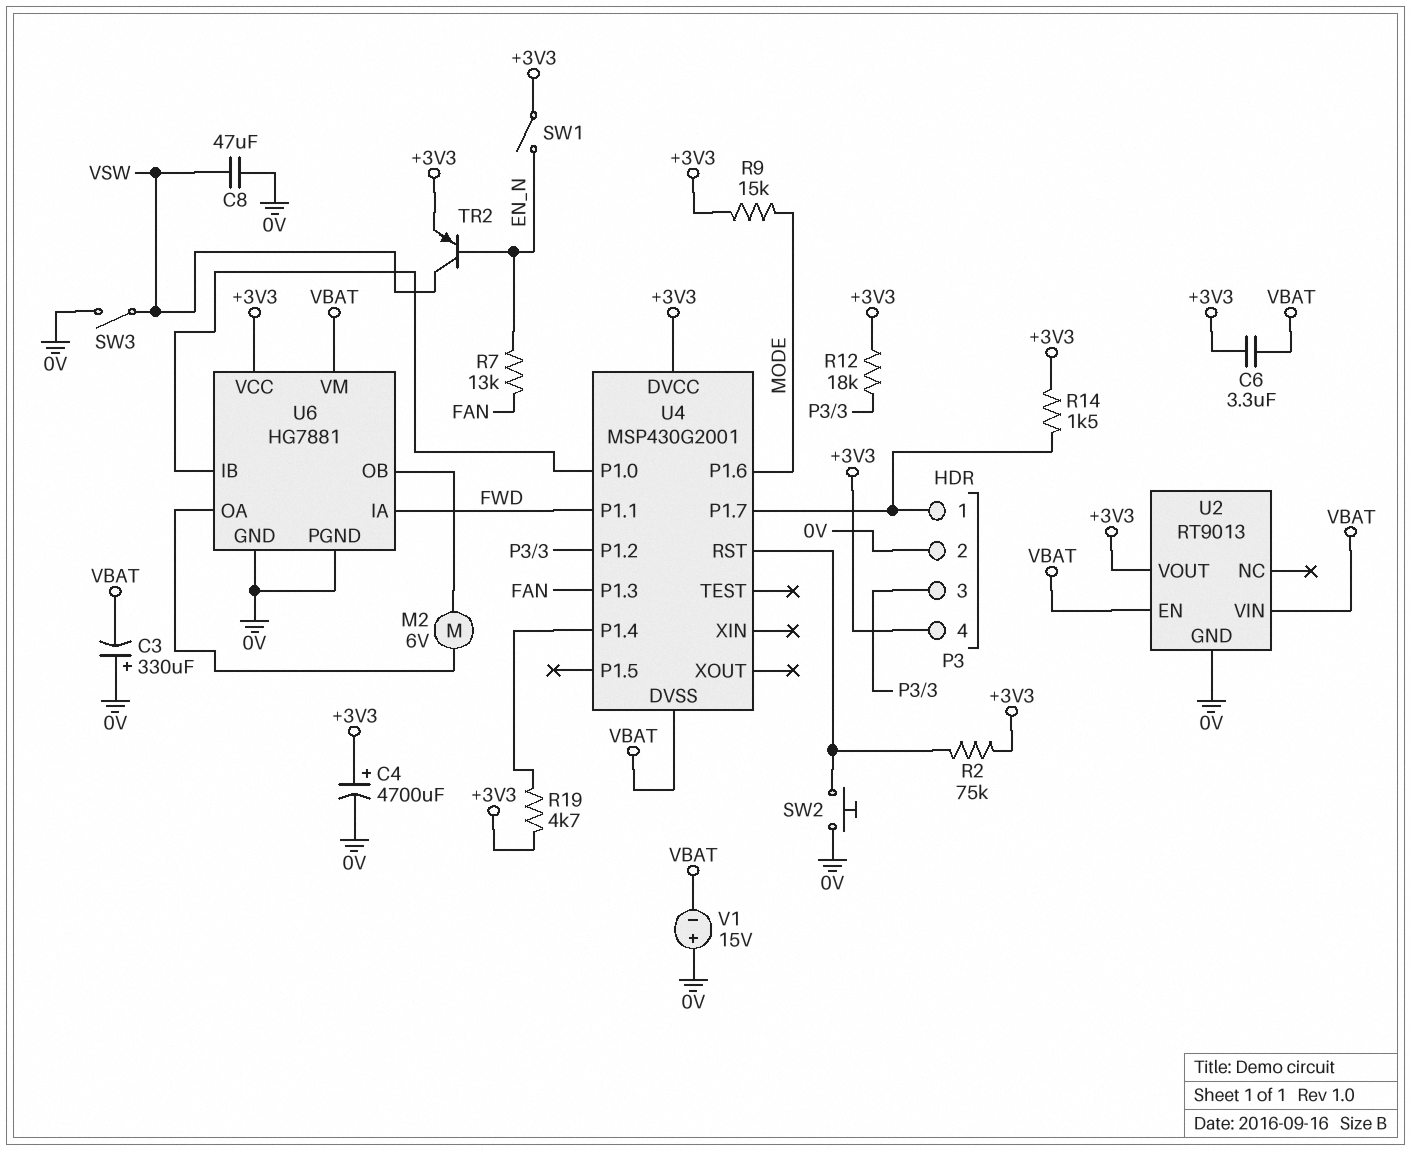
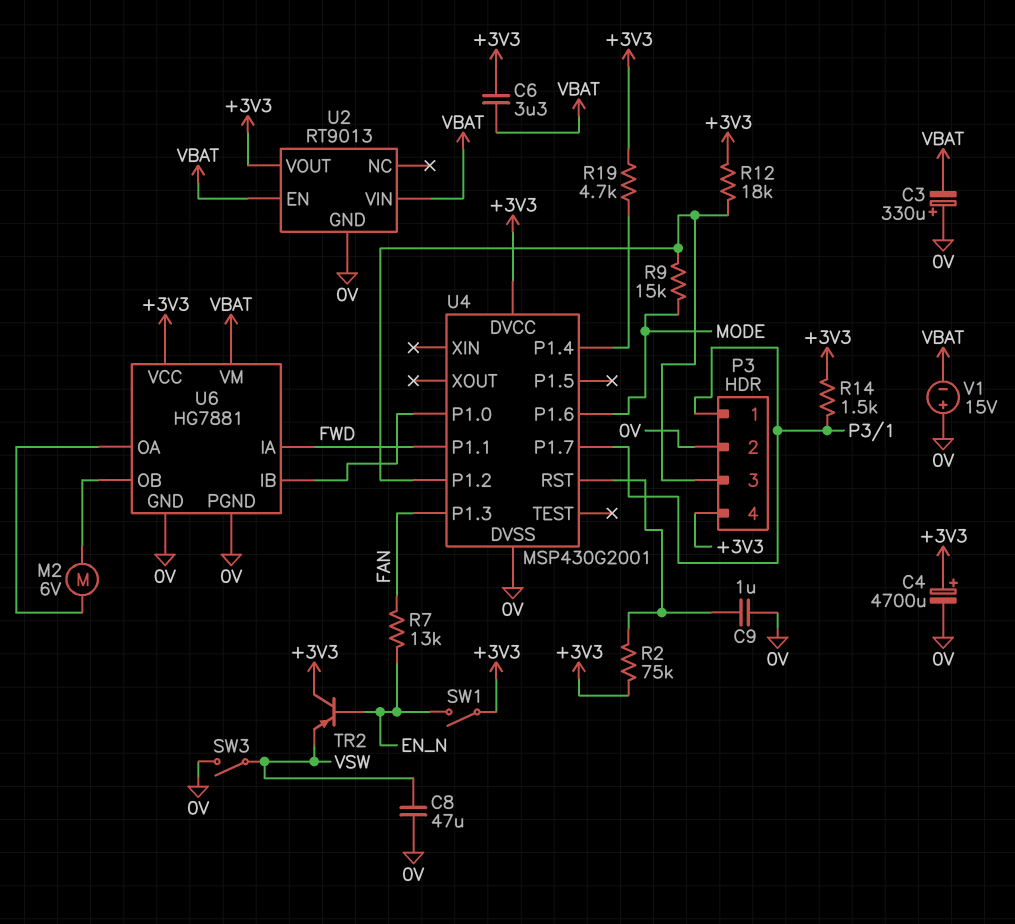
C9: none -> 1uF (0V, U4/RST)
R9: 15k (+3V3, MODE) -> 15k (MODE, P3/3)
SW2: button (0V, U4/RST) -> none
TR2: PNP (B EN_N, C VSW, E +3V3) -> PNP (B EN_N, C +3V3, E VSW)
U4 pin DVSS: VBAT -> 0V

